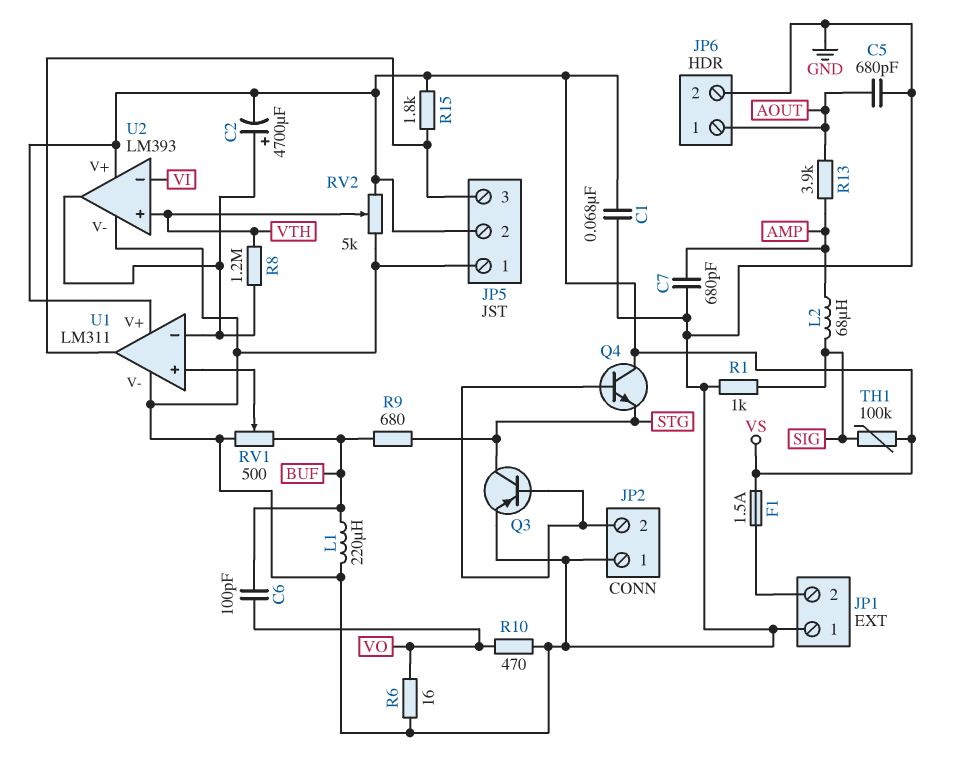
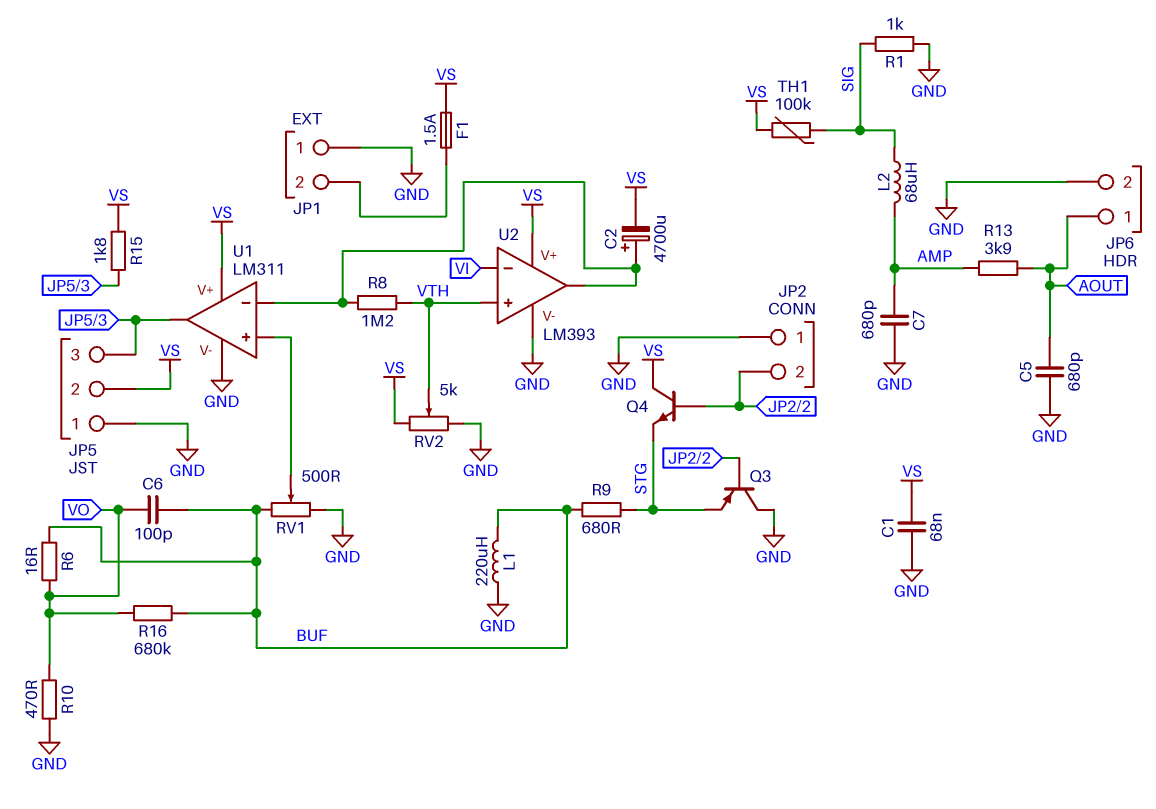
Q3: PNP (B JP2/2, C STG, E GND) -> PNP (B JP2/2, C GND, E STG)
R6: 16 (GND, VO) -> 16 (BUF, VO)
R16: none -> 680k (BUF, VO)

